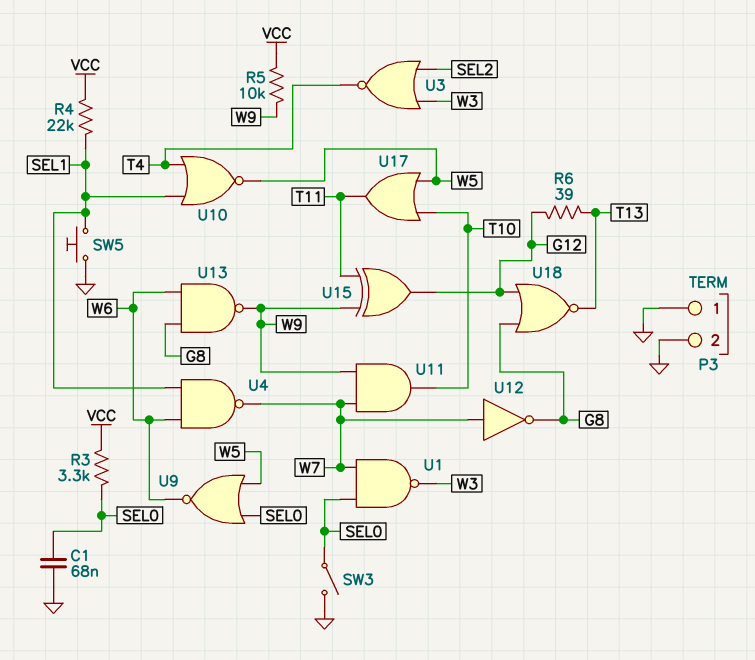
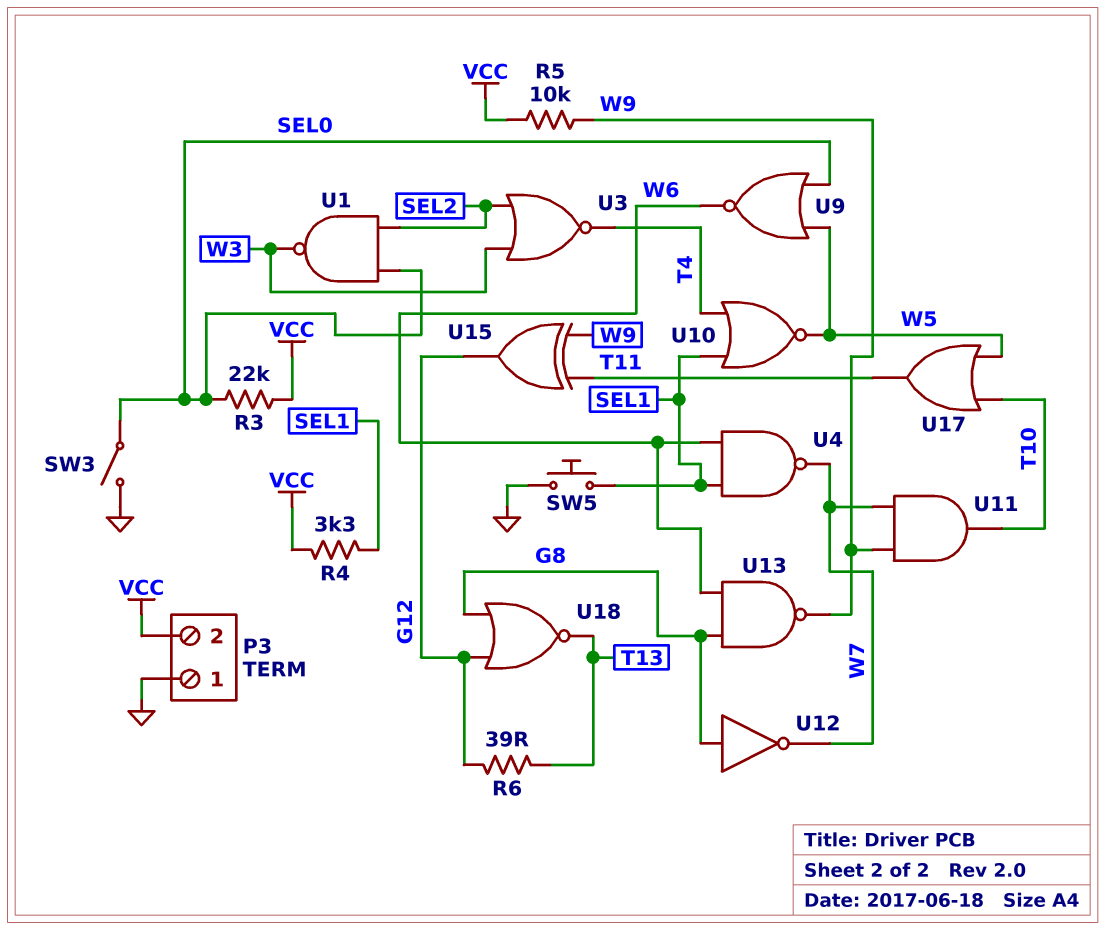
C1: 68nF (GND, SEL0) -> none
P3 pin 2: GND -> VCC
R3: 3.3k (SEL0, VCC) -> 22k (SEL0, VCC)
R4: 22k (SEL1, VCC) -> 3.3k (SEL1, VCC)
U1: NAND (in SEL0, in W7, out W3) -> NAND (in SEL0, in SEL2, out W3)
U12: NOT (in W7, out G8) -> NOT (in G8, out W7)

